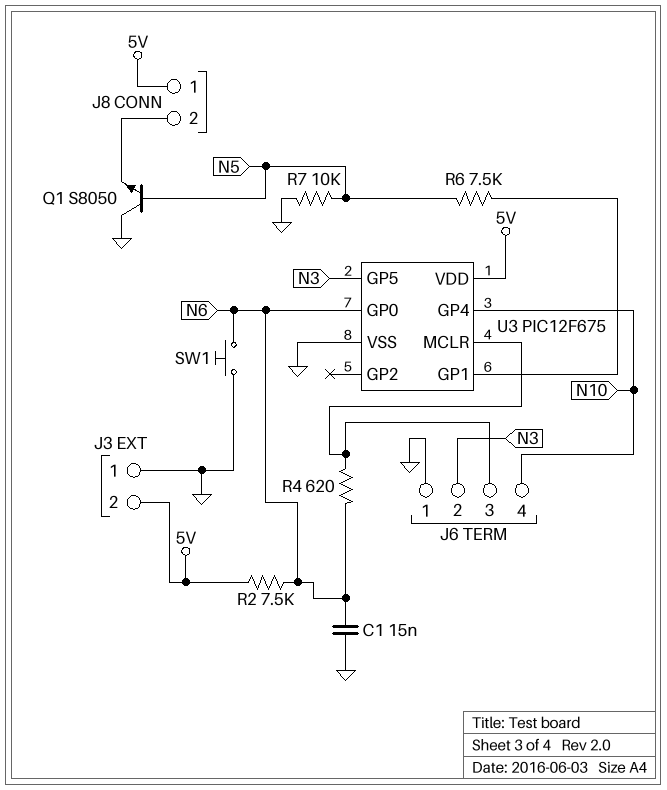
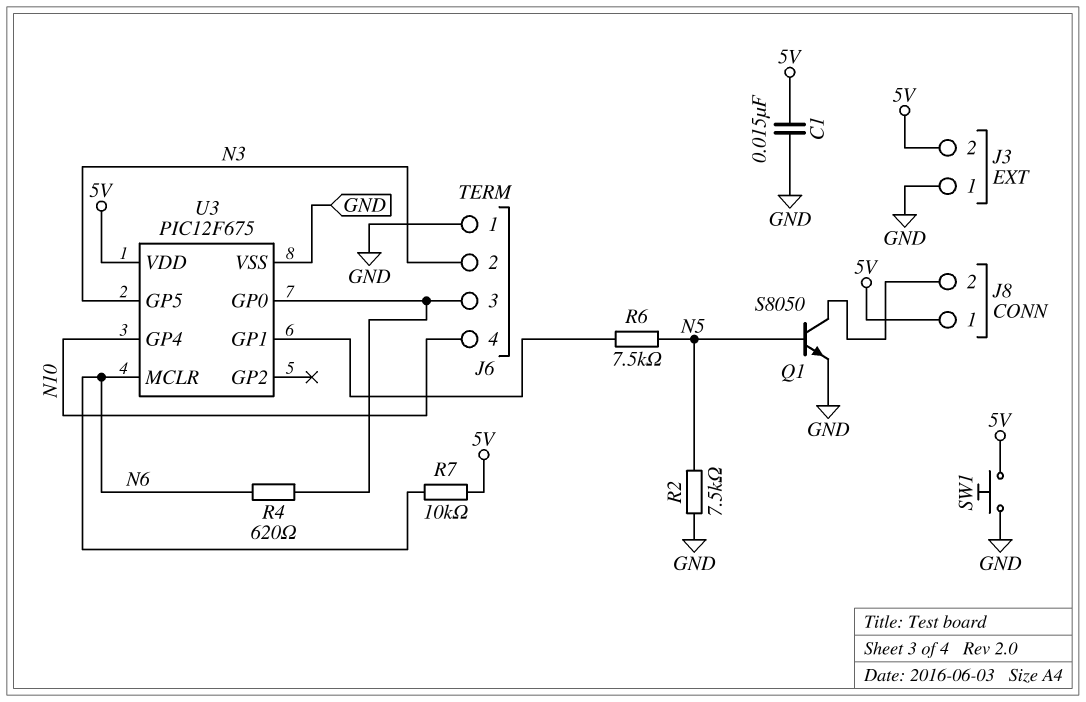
C1: 15nF (GND, N6) -> 15nF (5V, GND)
Q1: NPN S8050 (B N5, C GND, E J8/2) -> NPN S8050 (B N5, C J8/2, E GND)
R2: 7.5k (5V, N6) -> 7.5k (GND, N5)
R7: 10k (GND, N5) -> 10k (5V, N6)
SW1: button (GND, N6) -> button (5V, GND)
U3 pin GP0: N6 -> J6/3
U3 pin MCLR: J6/3 -> N6

